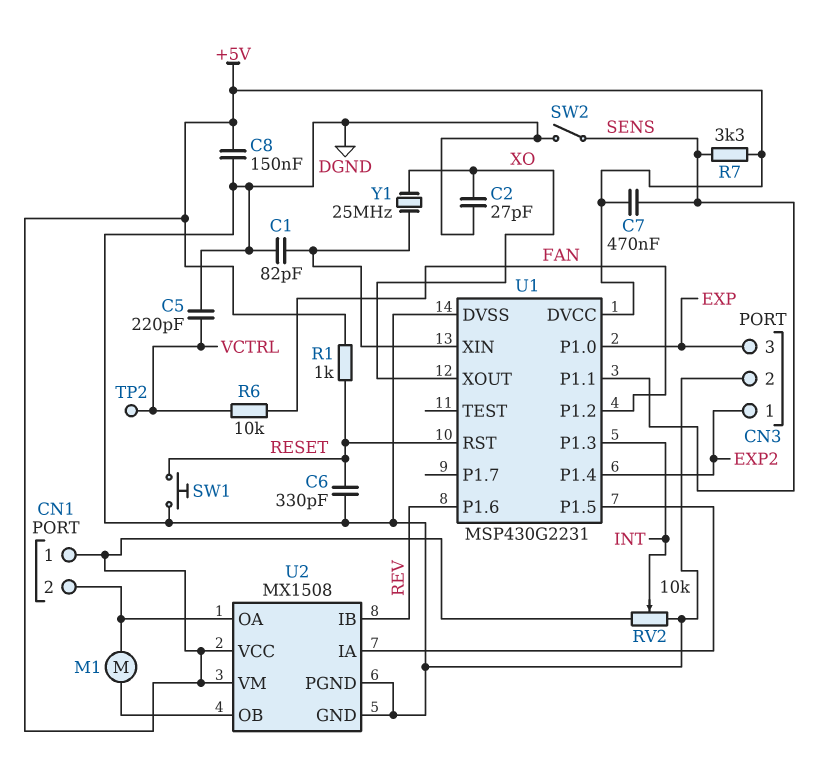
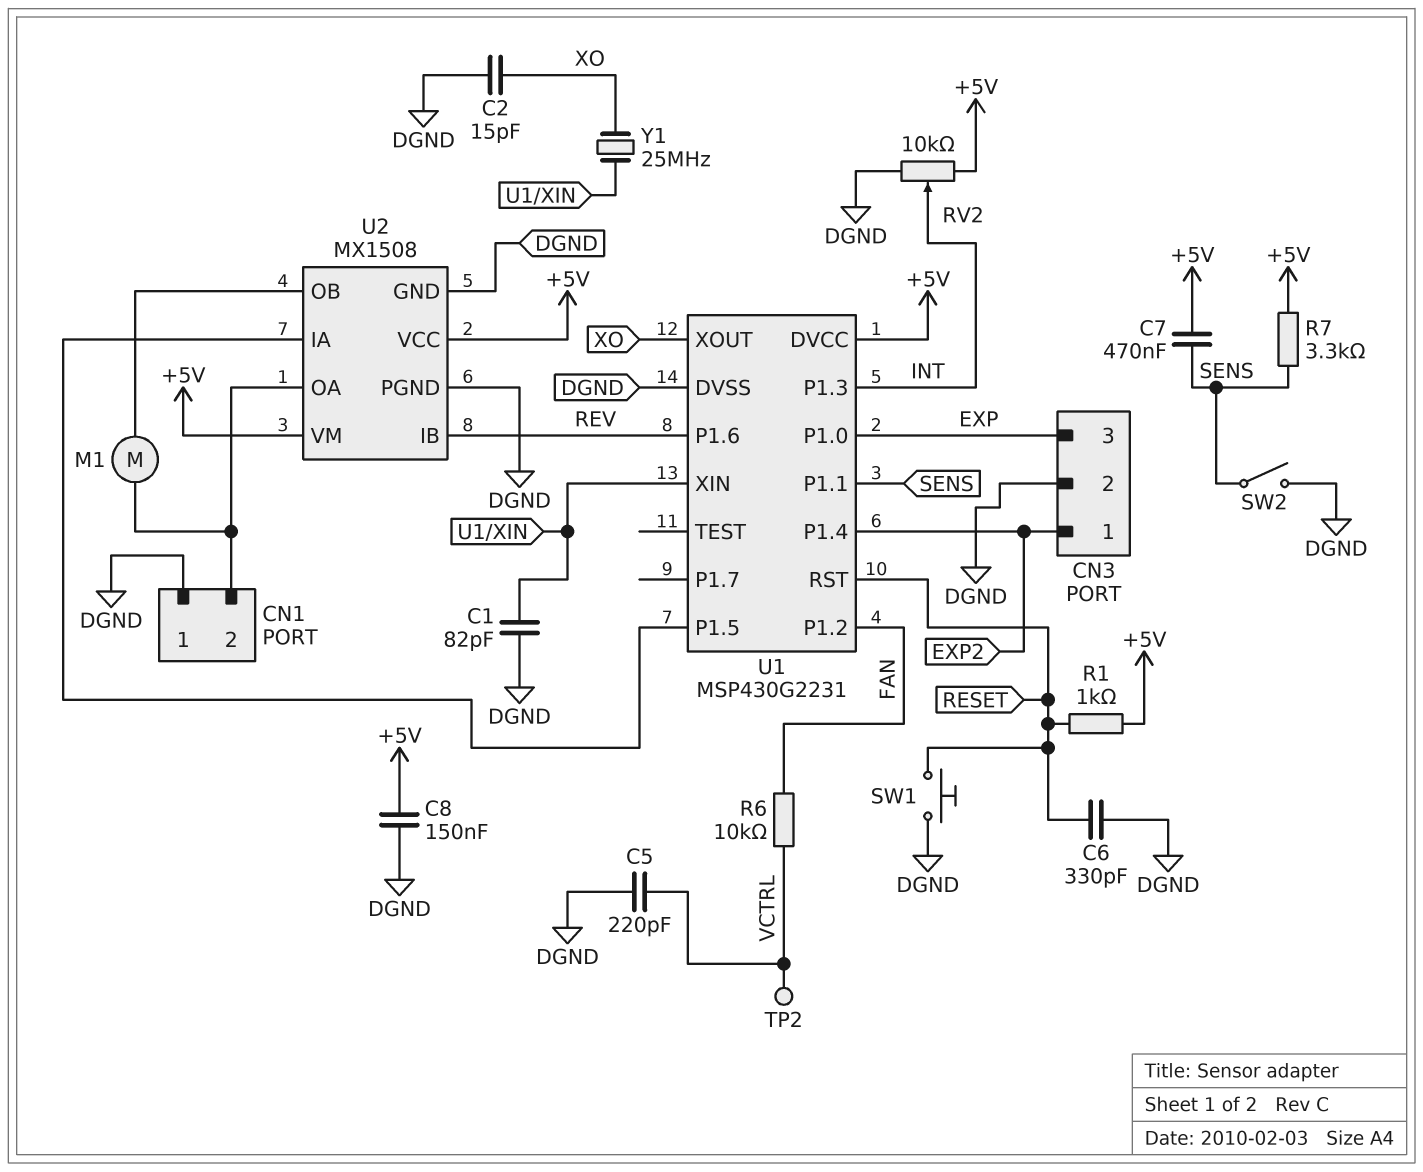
C2: 27pF (DGND, XO) -> 15pF (DGND, XO)
CN1 pin 1: +5V -> DGND

